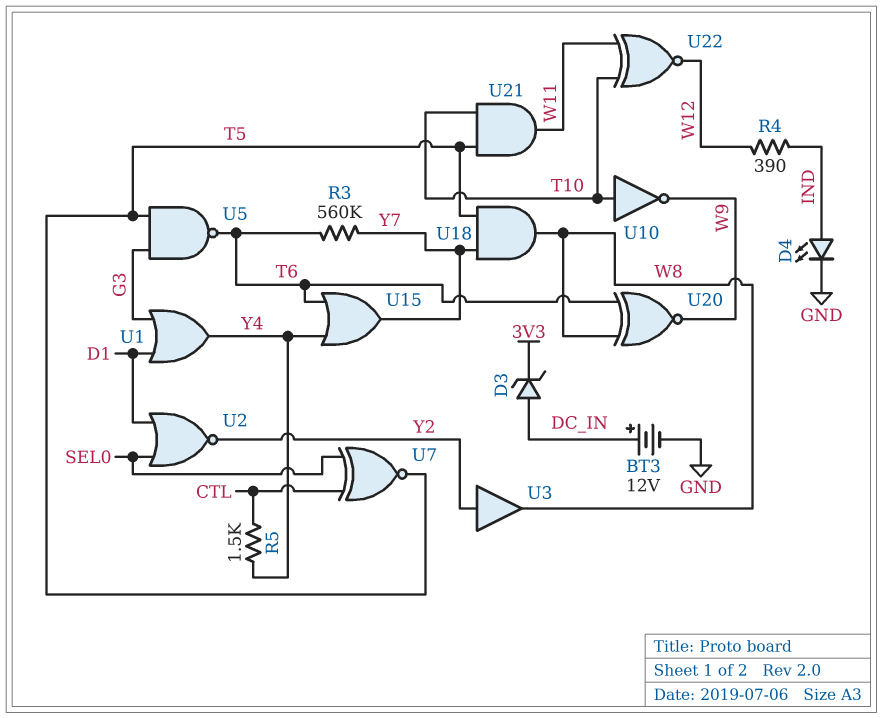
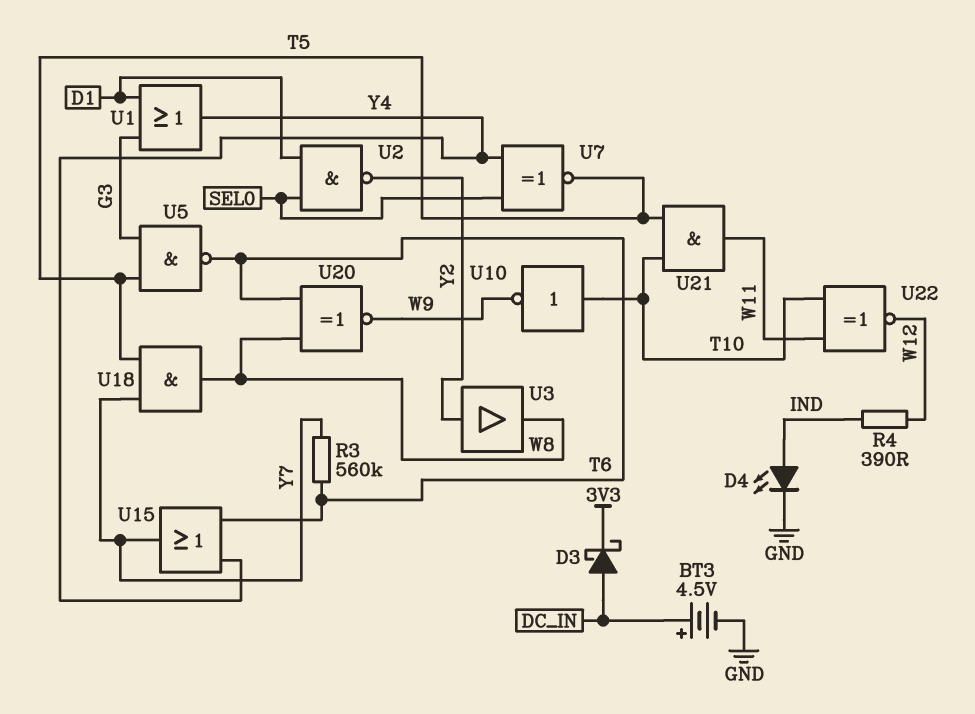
BT3: 12V (plus DC_IN, minus GND) -> 4.5V (plus DC_IN, minus GND)
D3: zener (A DC_IN, K 3V3) -> schottky (A DC_IN, K 3V3)
R5: 1.5k (CTL, Y4) -> none
U2: NOR (in D1, in SEL0, out Y2) -> NAND (in D1, in SEL0, out Y2)
U7: XNOR (in CTL, in SEL0, out T5) -> XNOR (in SEL0, in Y4, out T5)

